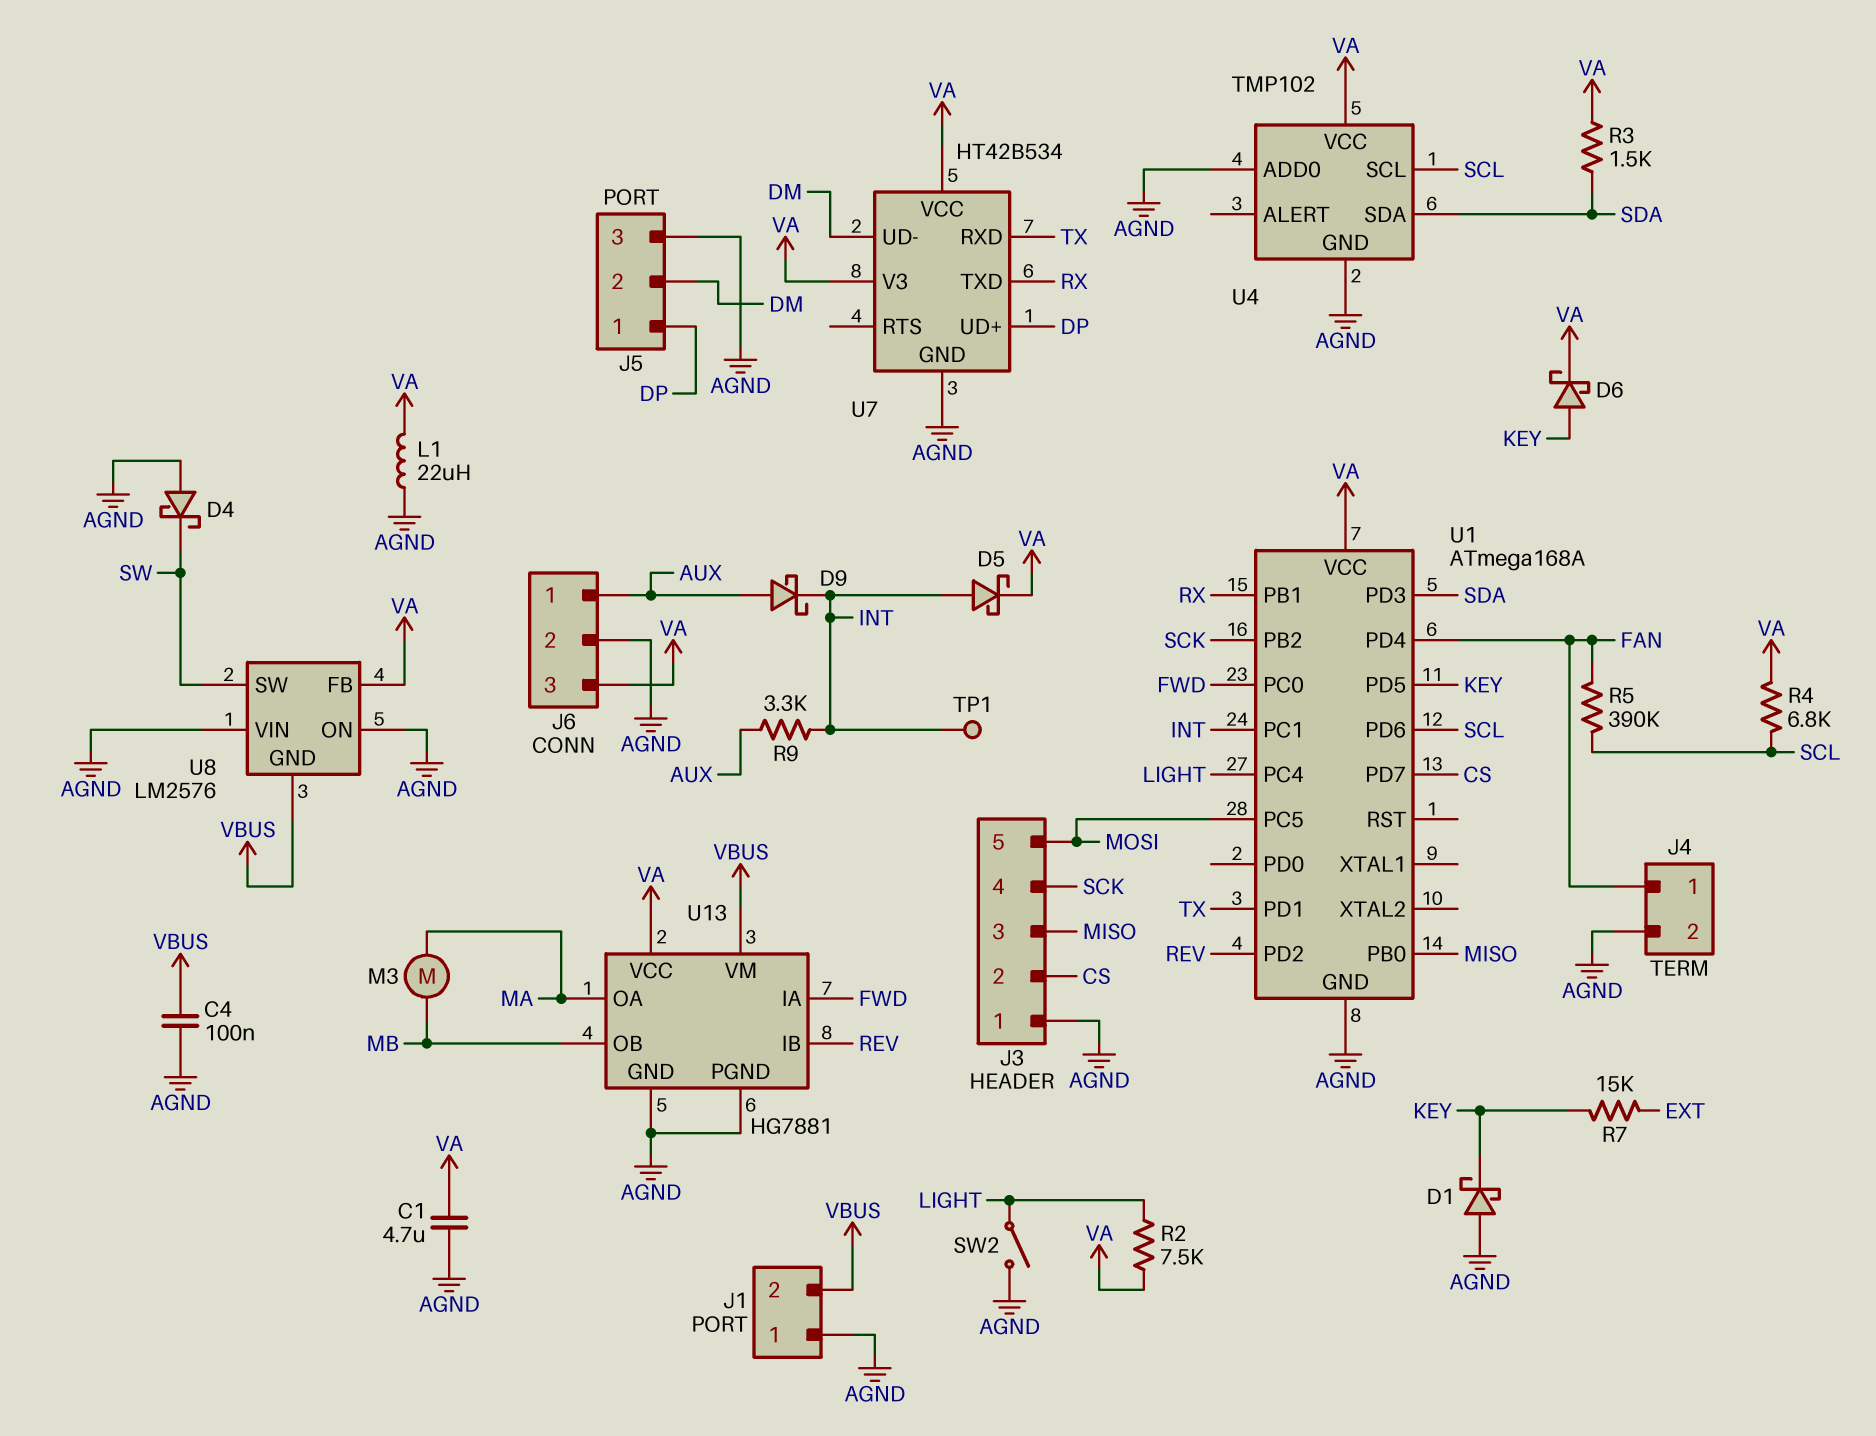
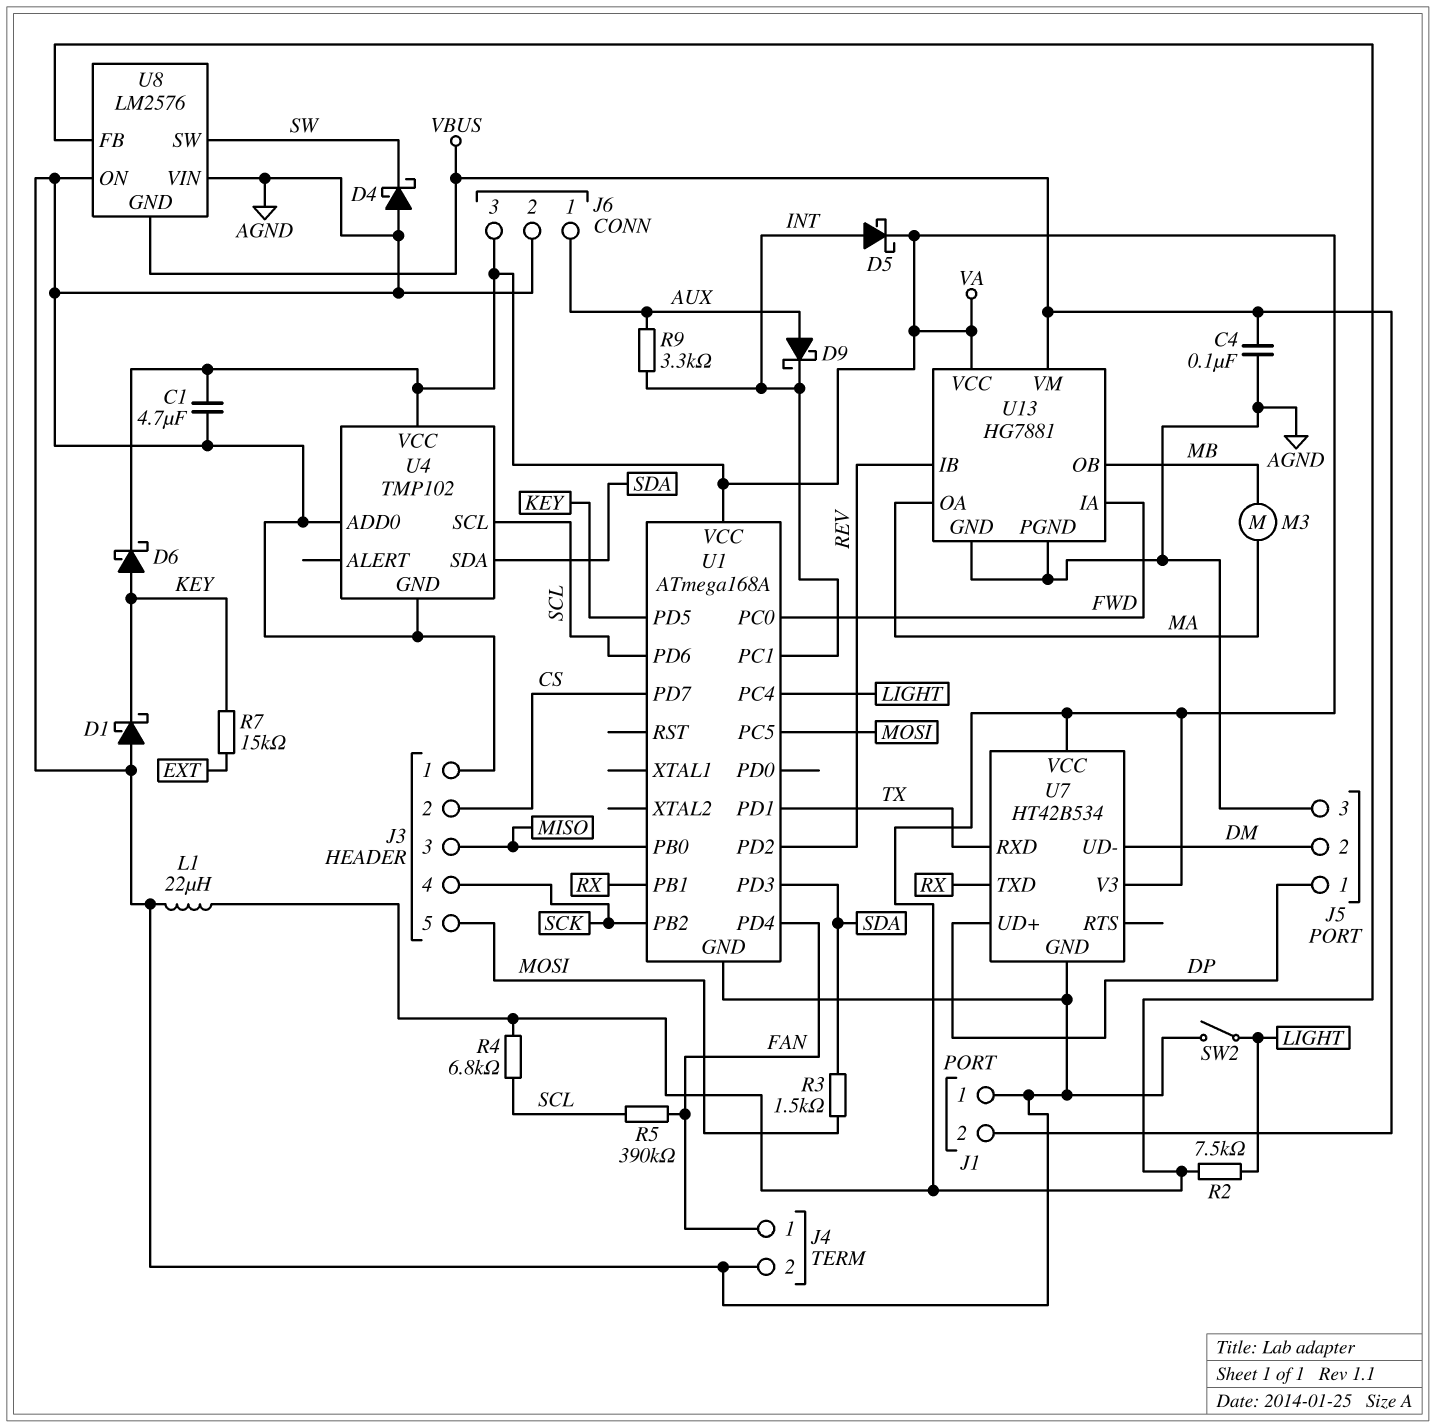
R3: 1.5k (SDA, VA) -> 1.5k (MOSI, SDA)
TP1: test point (INT) -> none

